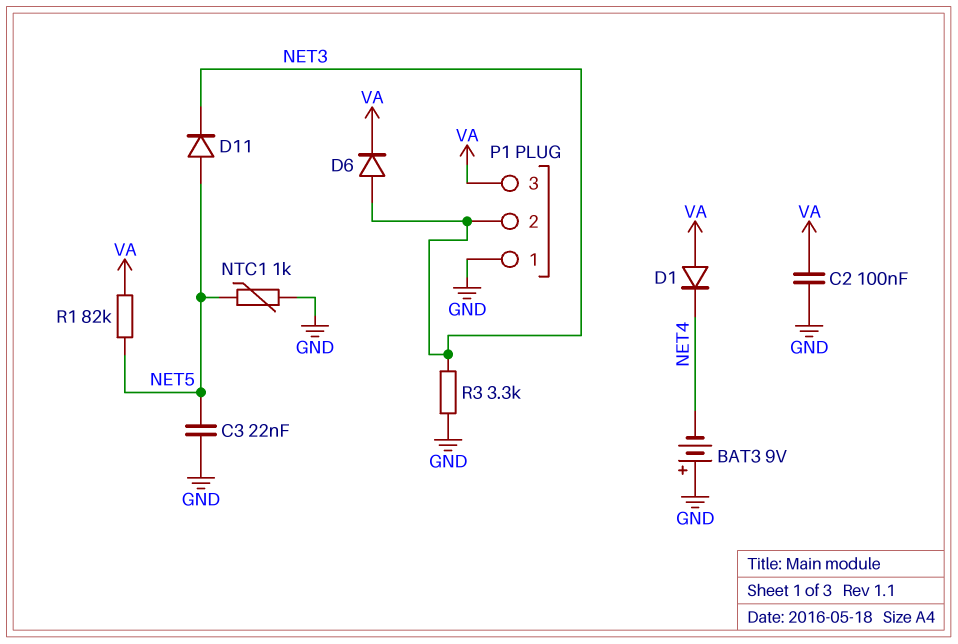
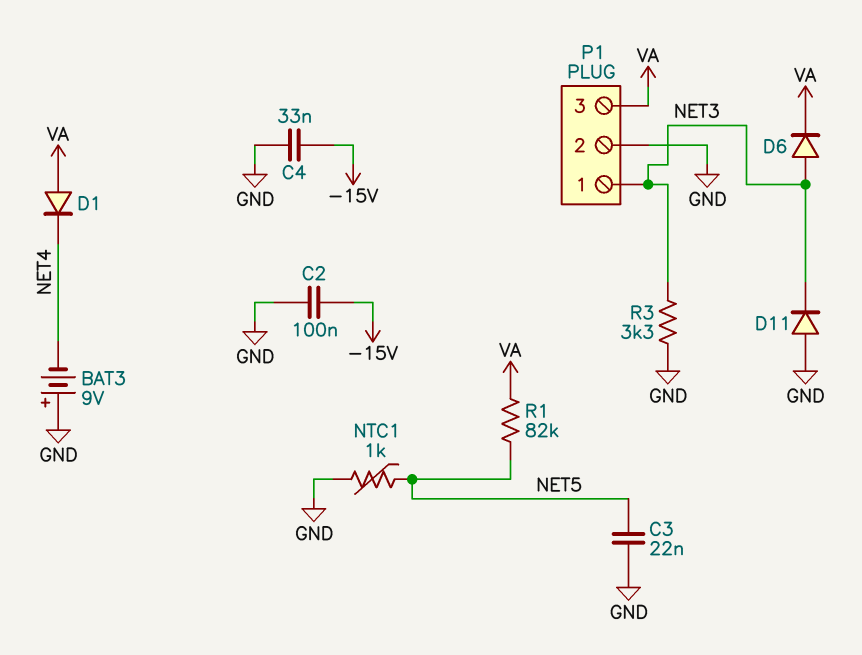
C2: 100nF (GND, VA) -> 100nF (-15V, GND)
C4: none -> 33nF (-15V, GND)
D11: diode (A NET5, K NET3) -> diode (A GND, K NET3)
P1 pin 1: GND -> NET3
P1 pin 2: NET3 -> GND

